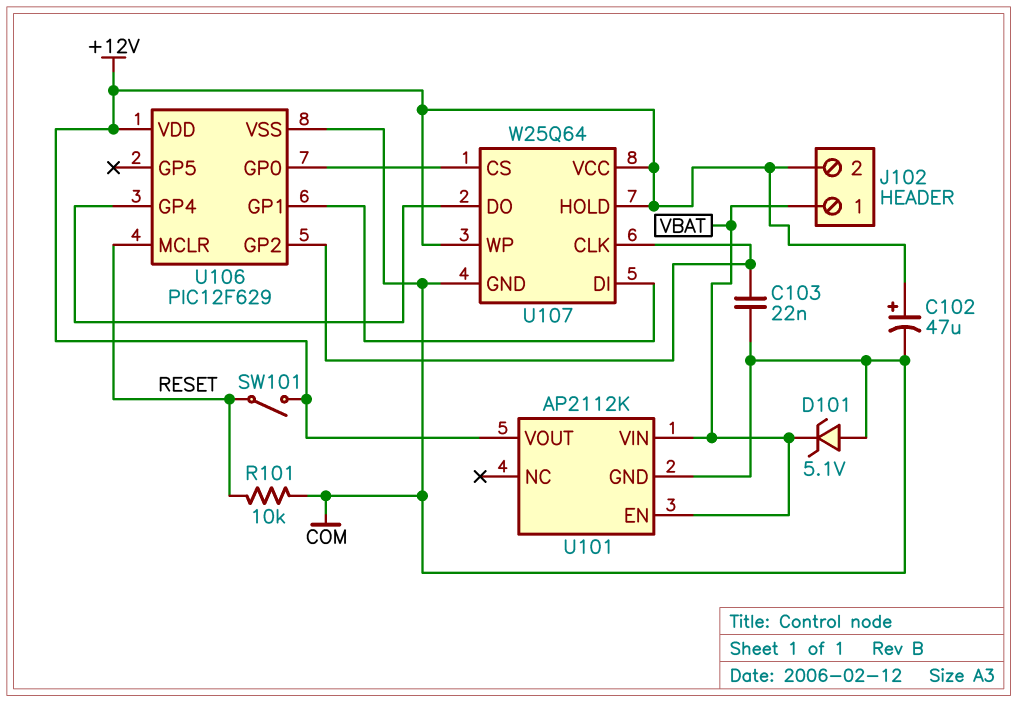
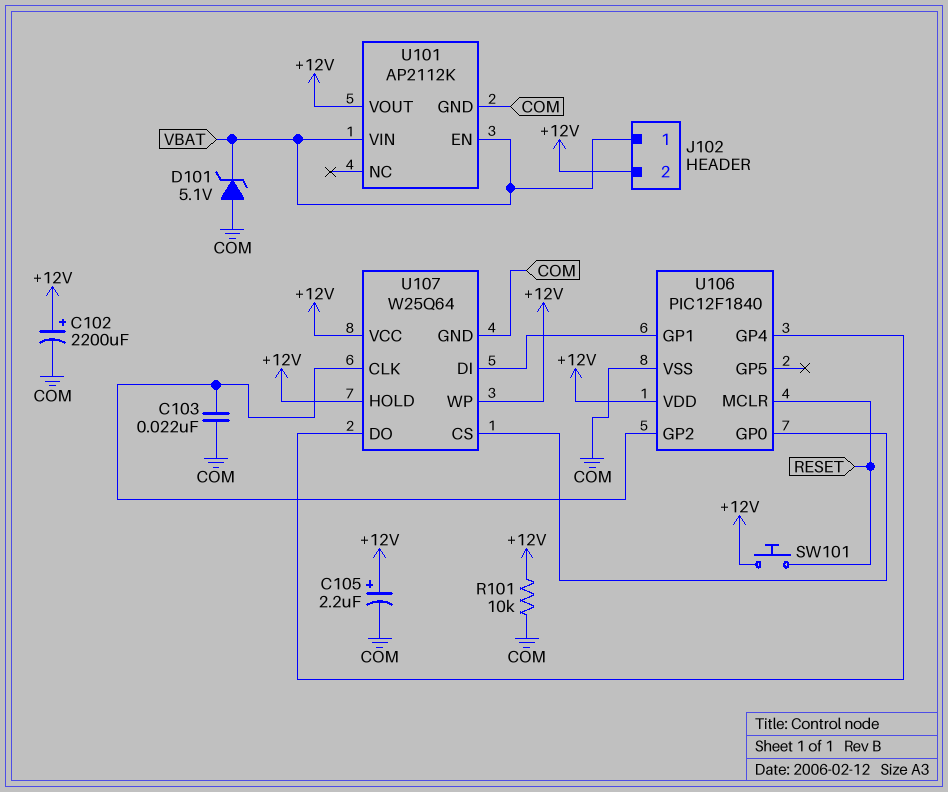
C102: 47uF (plus +12V, minus COM) -> 2200uF (plus +12V, minus COM)
C105: none -> 2.2uF (plus +12V, minus COM)
R101: 10k (COM, RESET) -> 10k (+12V, COM)
SW101: switch (+12V, RESET) -> button (+12V, RESET)
U106: PIC12F629 -> PIC12F1840

